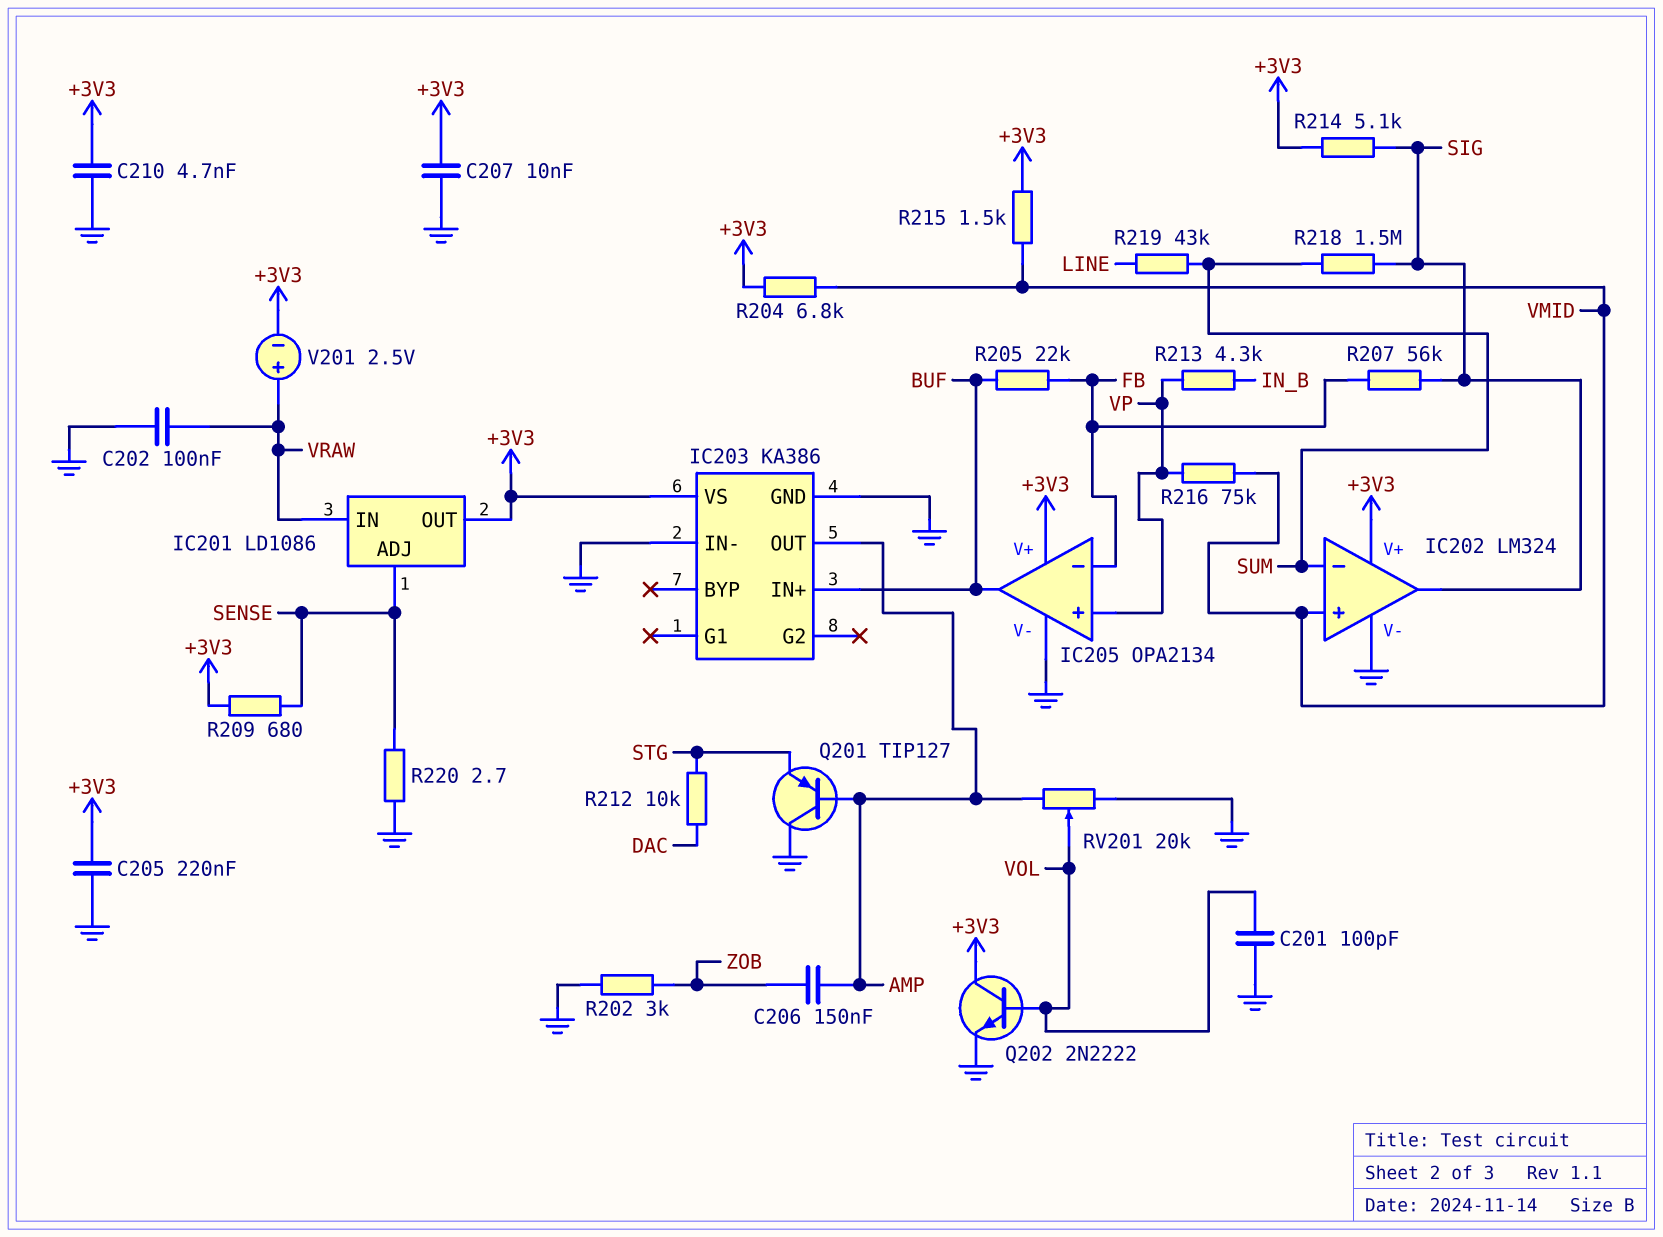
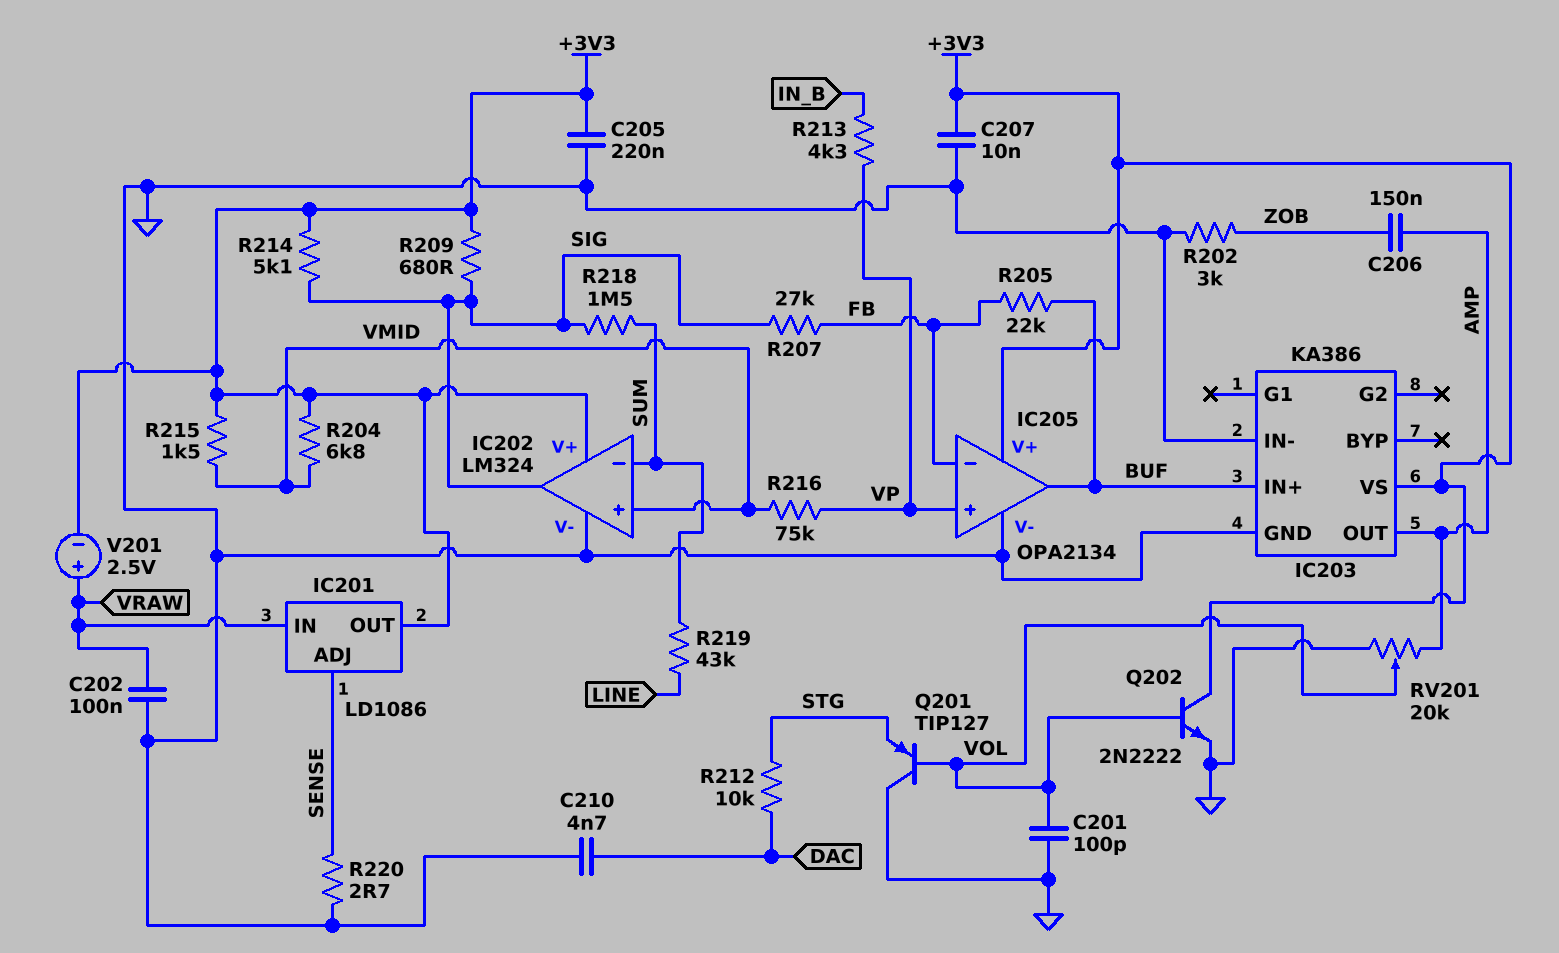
C210: 4.7nF (+3V3, GND) -> 4.7nF (DAC, GND)
Q201: PNP TIP127 (B AMP, C GND, E STG) -> PNP TIP127 (B VOL, C GND, E STG)
R207: 56k (FB, SIG) -> 27k (FB, SIG)
R209: 680 (+3V3, SENSE) -> 680 (+3V3, SIG)

